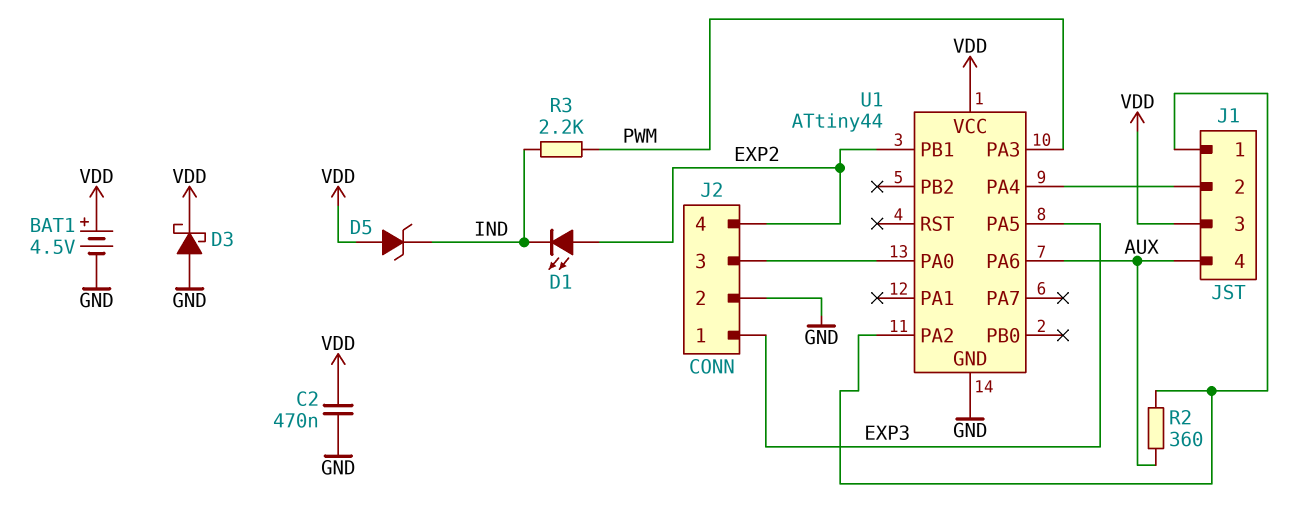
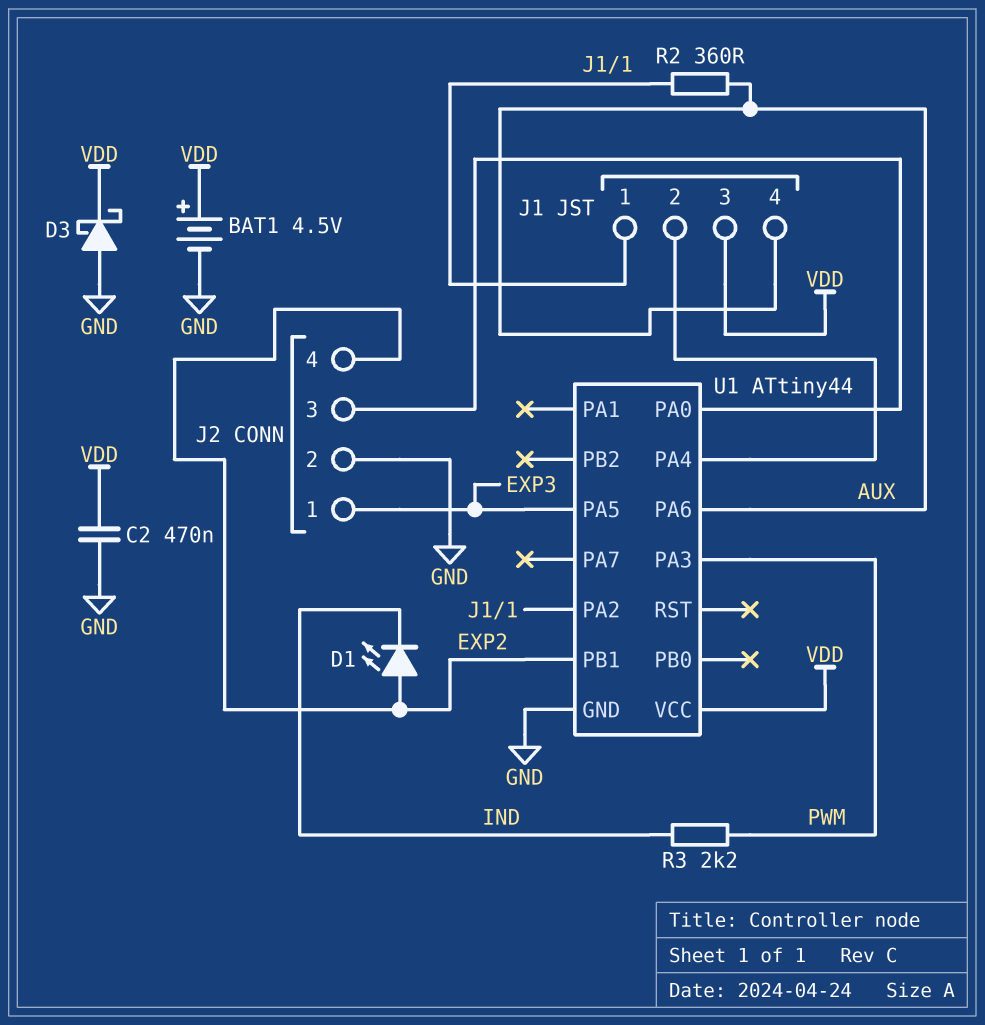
D5: zener (A VDD, K IND) -> none

